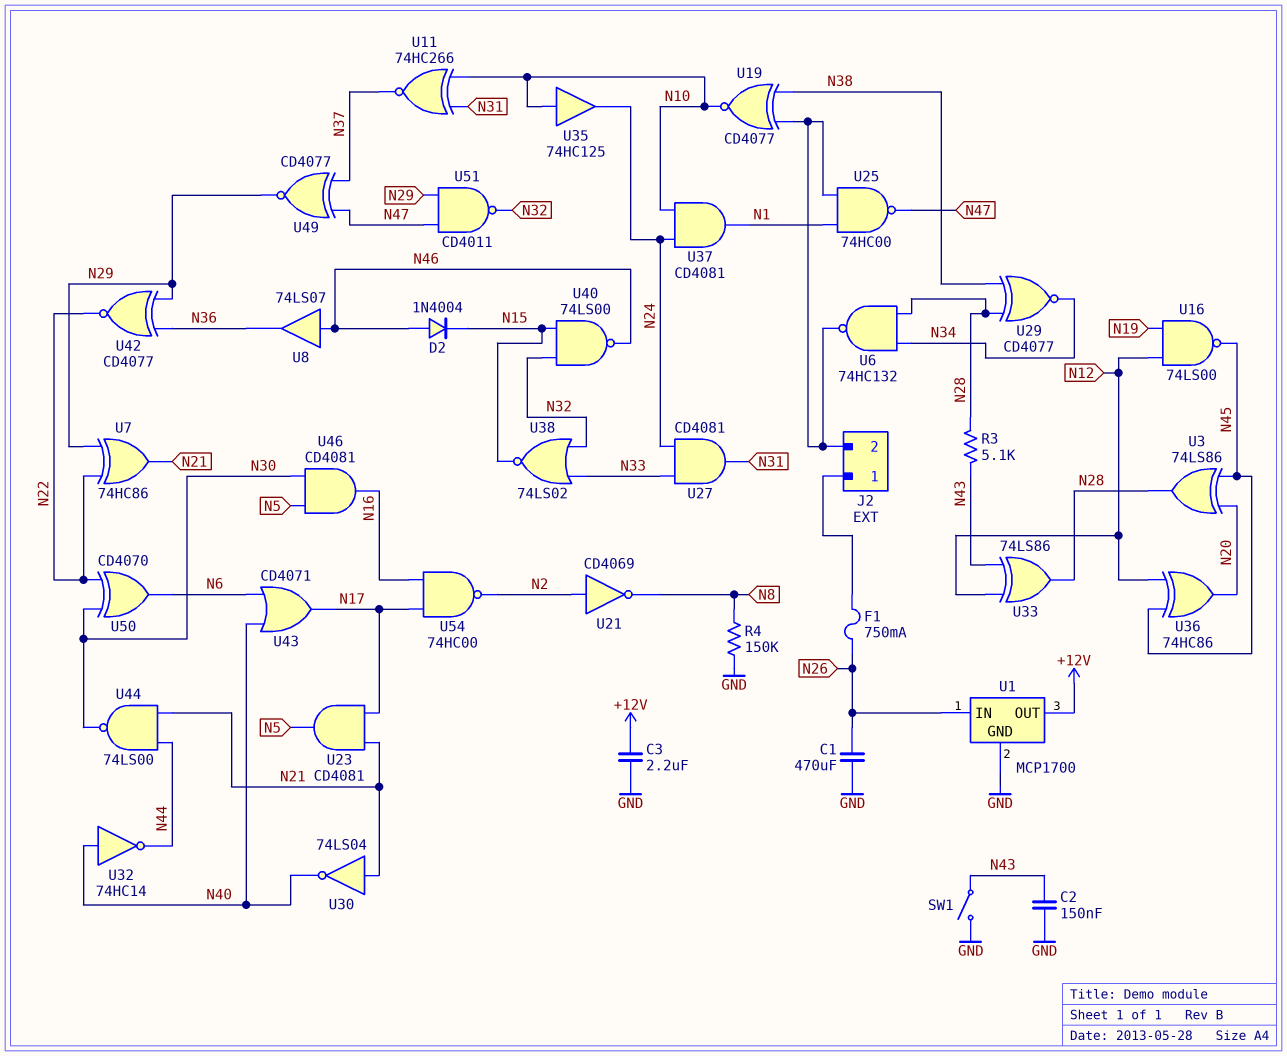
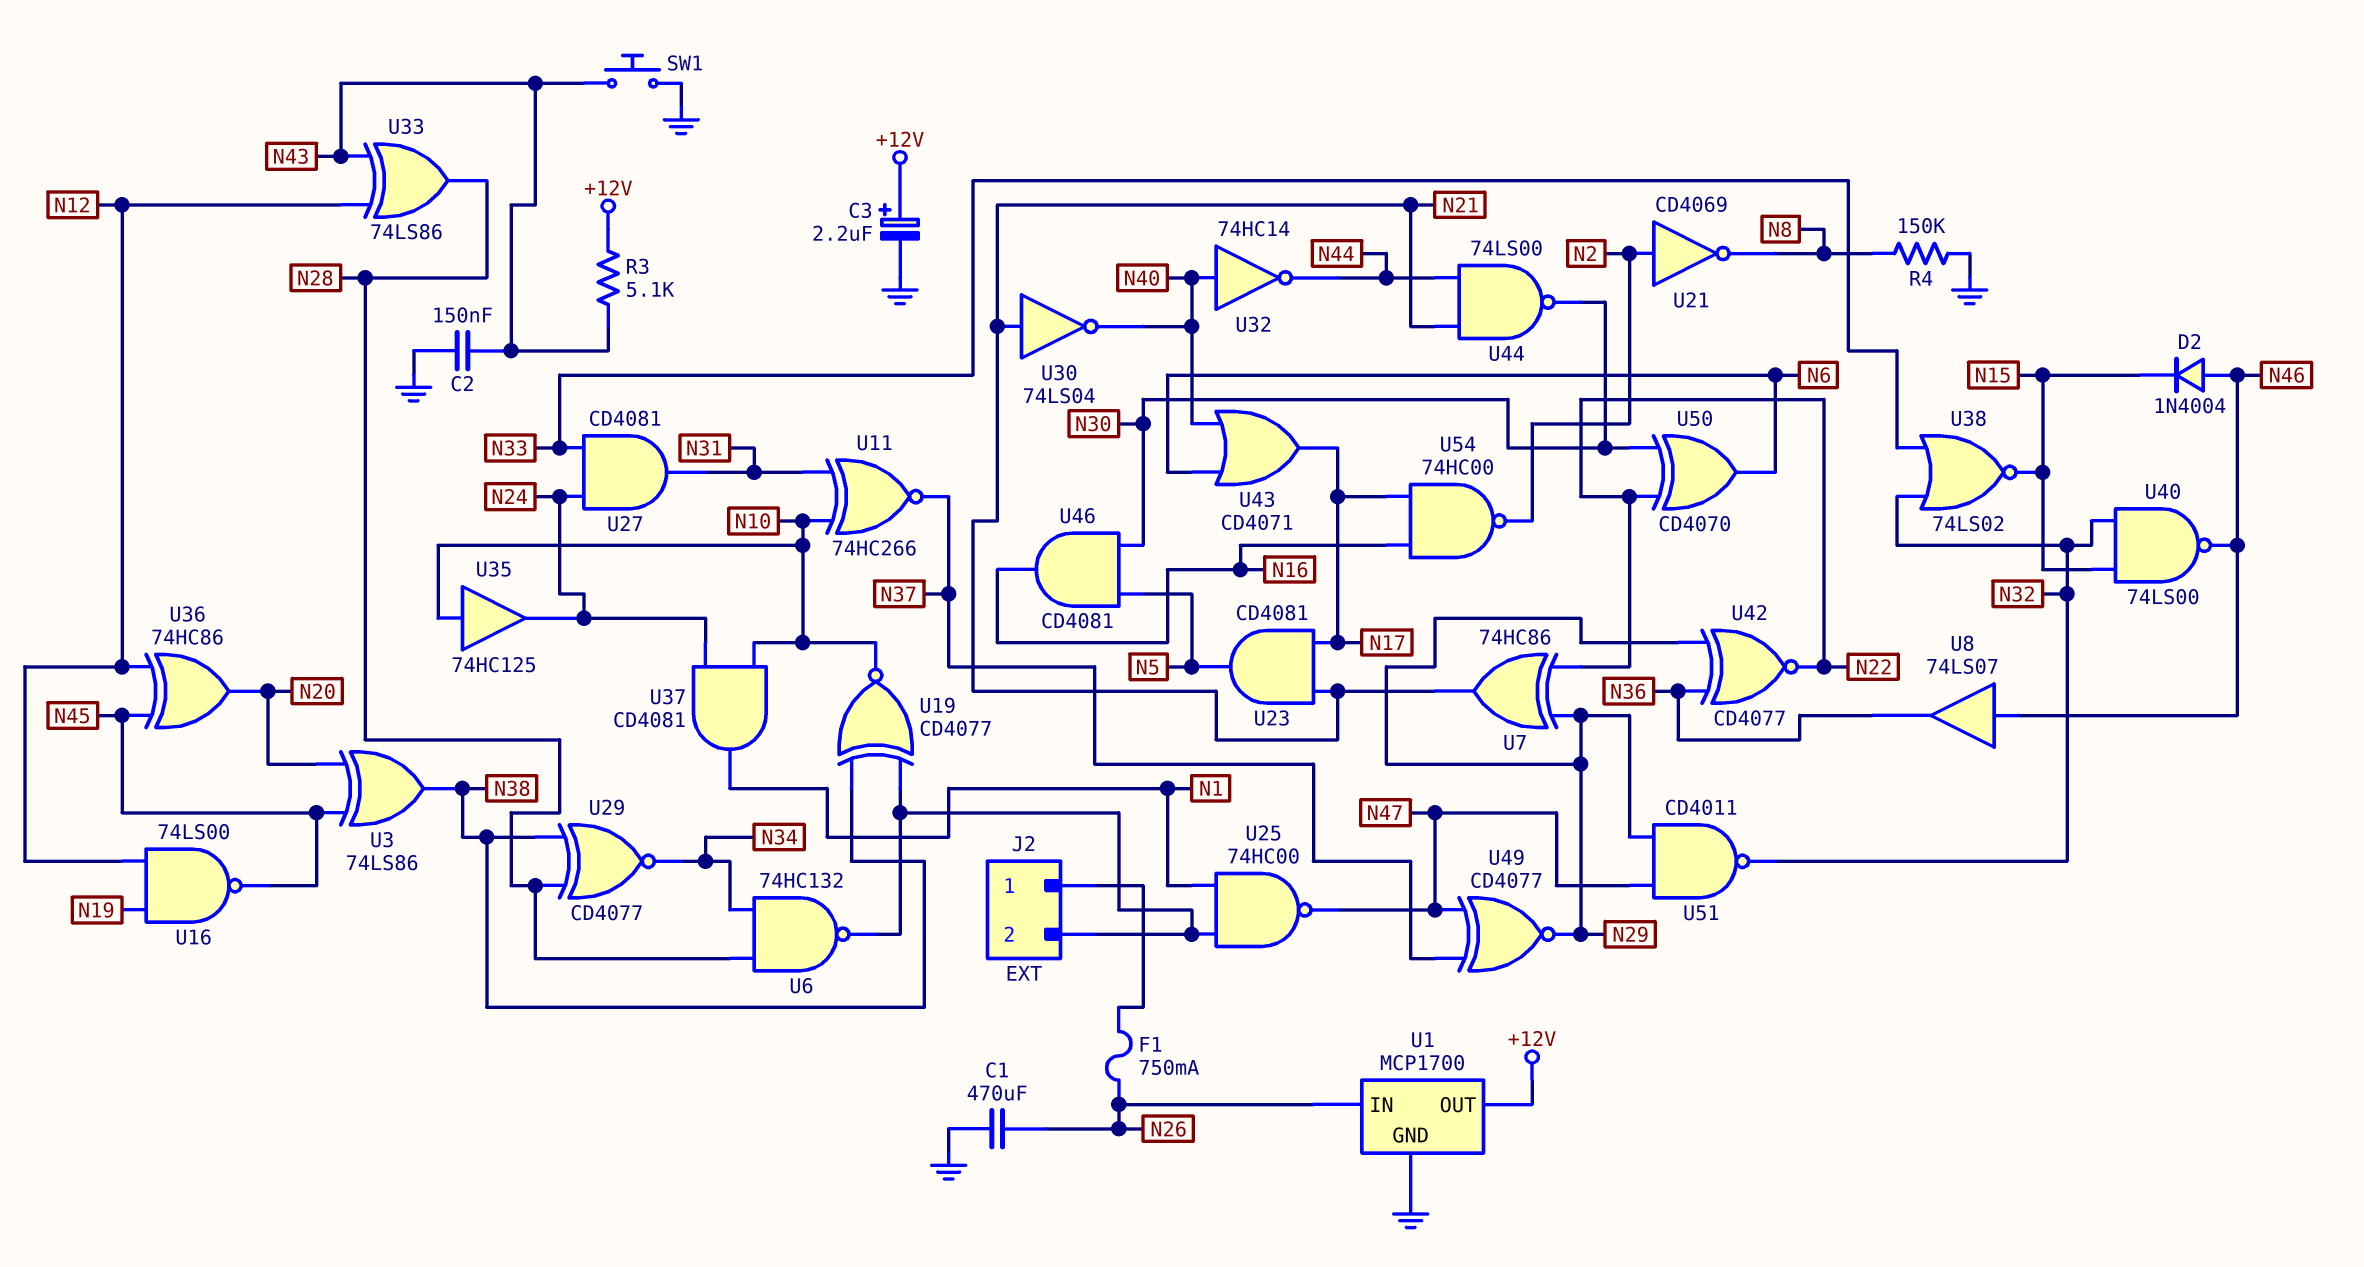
C3: 2.2uF (+12V, GND) -> 2.2uF (plus +12V, minus GND)
R3: 5.1k (N28, N43) -> 5.1k (+12V, N43)
SW1: switch (GND, N43) -> button (GND, N43)
U3: XOR 74LS86 (in N20, in N45, out N28) -> XOR 74LS86 (in N20, in N45, out N38)

